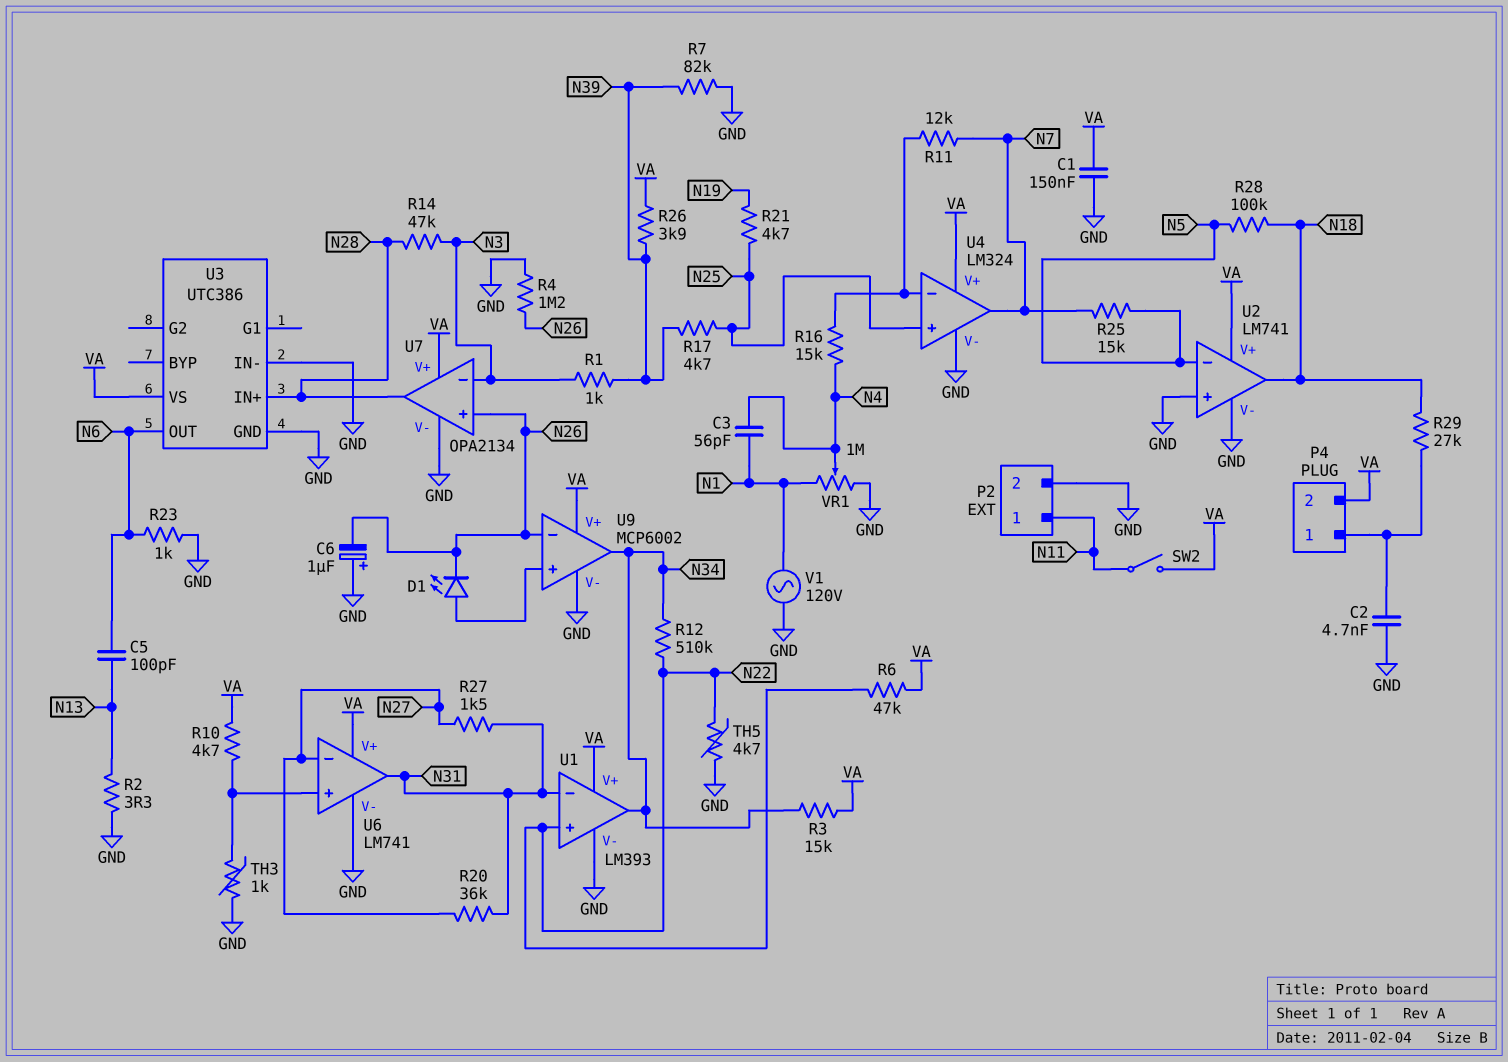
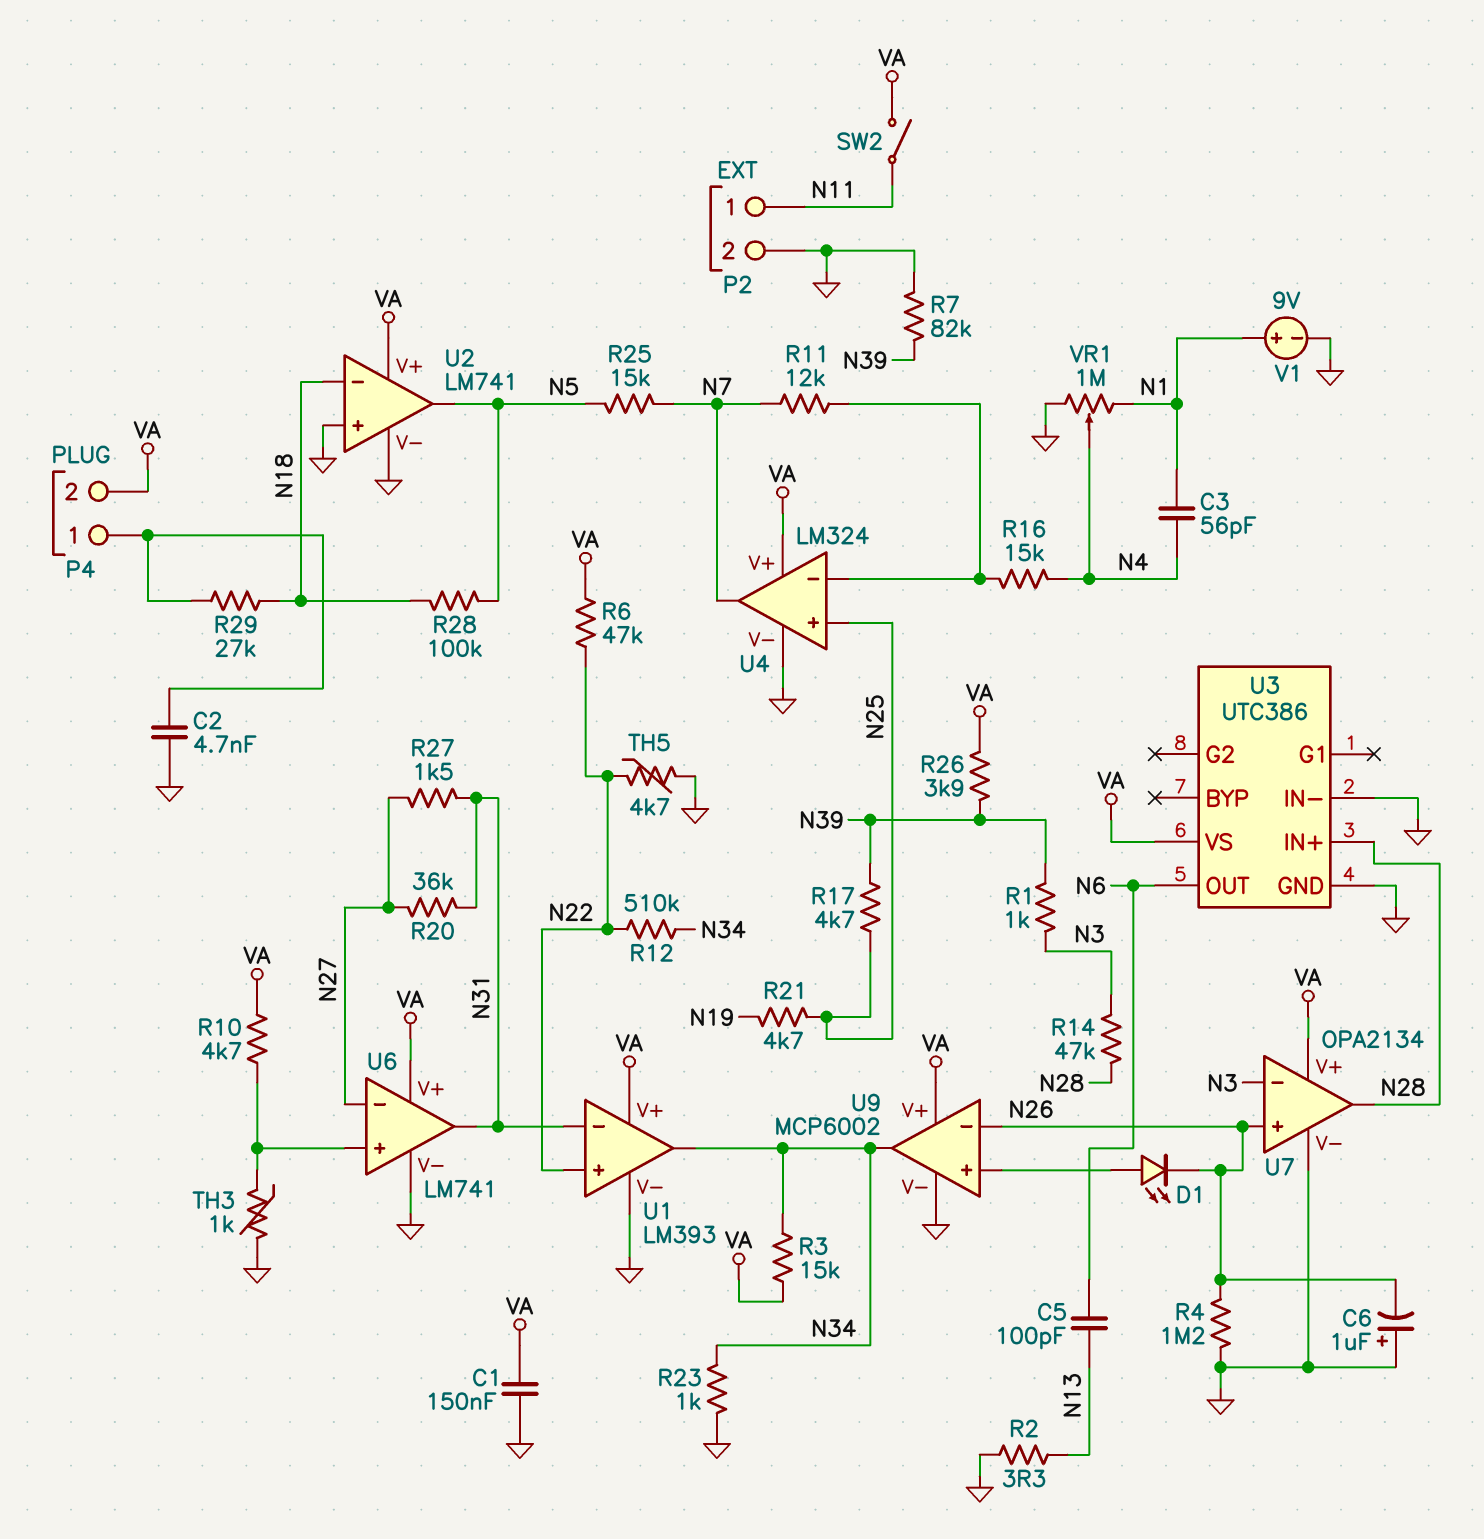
R23: 1k (GND, N6) -> 1k (GND, N34)
U2 pin in-: N5 -> N18
U2 pin out: N18 -> N5
V1: AC 120V (GND, N1) -> 9V (plus N1, minus GND)

